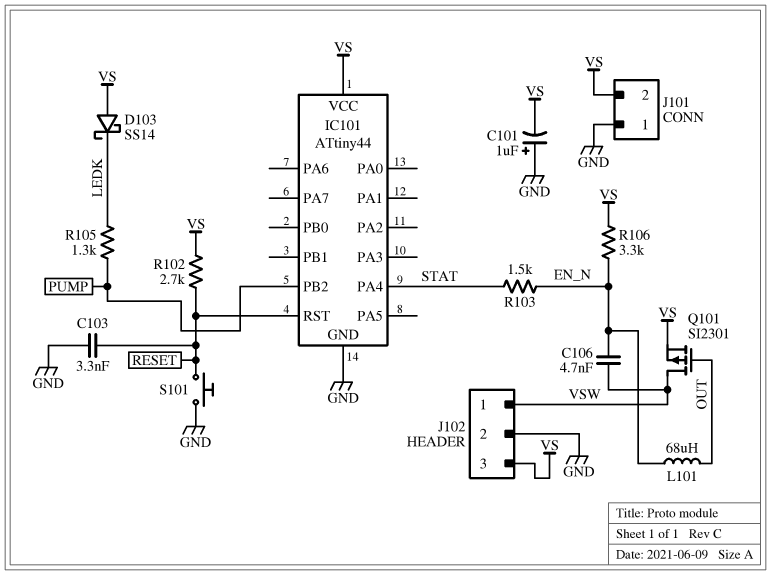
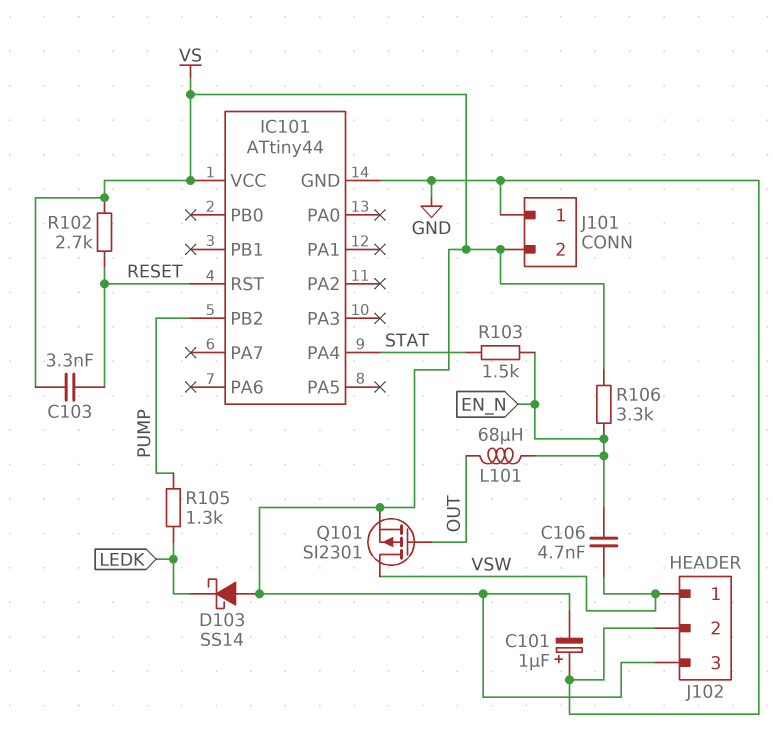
C103: 3.3nF (GND, RESET) -> 3.3nF (RESET, VS)
S101: button (GND, RESET) -> none

